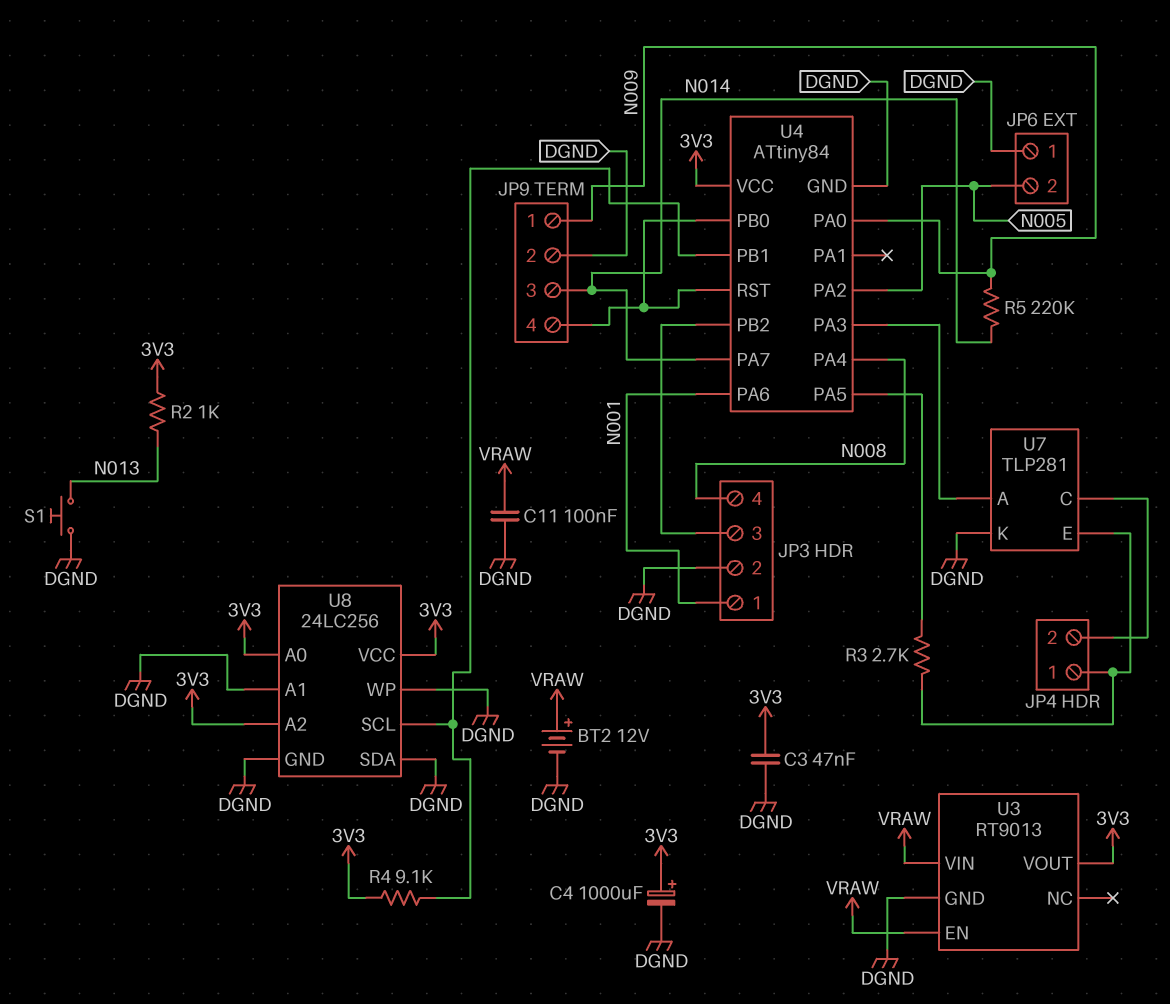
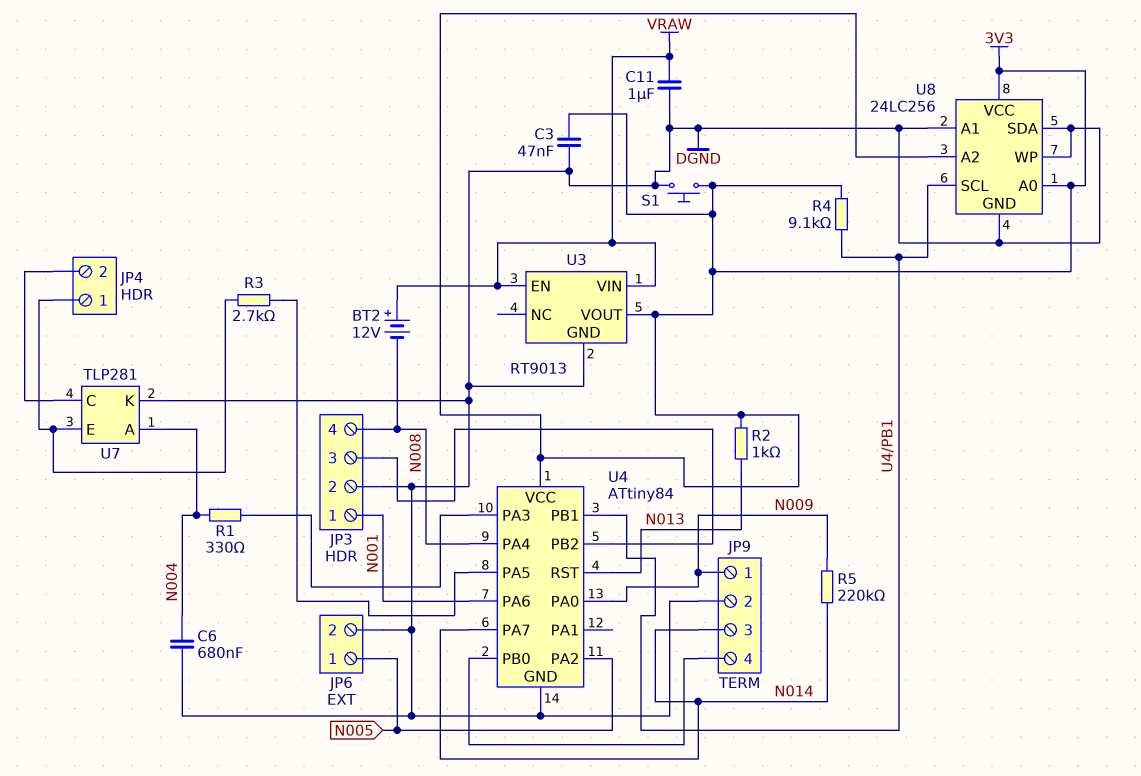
BT2: 12V (plus VRAW, minus DGND) -> 12V (plus VRAW, minus N008)
C4: 1000uF (plus 3V3, minus DGND) -> none
C6: none -> 680nF (DGND, N004)
C11: 100nF (DGND, VRAW) -> 1uF (DGND, VRAW)
JP6 pin 1: DGND -> N005
JP6 pin 2: N005 -> DGND
R1: none -> 330 (N004, U4/PA3)
S1: button (DGND, N013) -> button (3V3, DGND)
U4 pin RST: JP9/4 -> N013
U7 pin A: U4/PA3 -> N004

